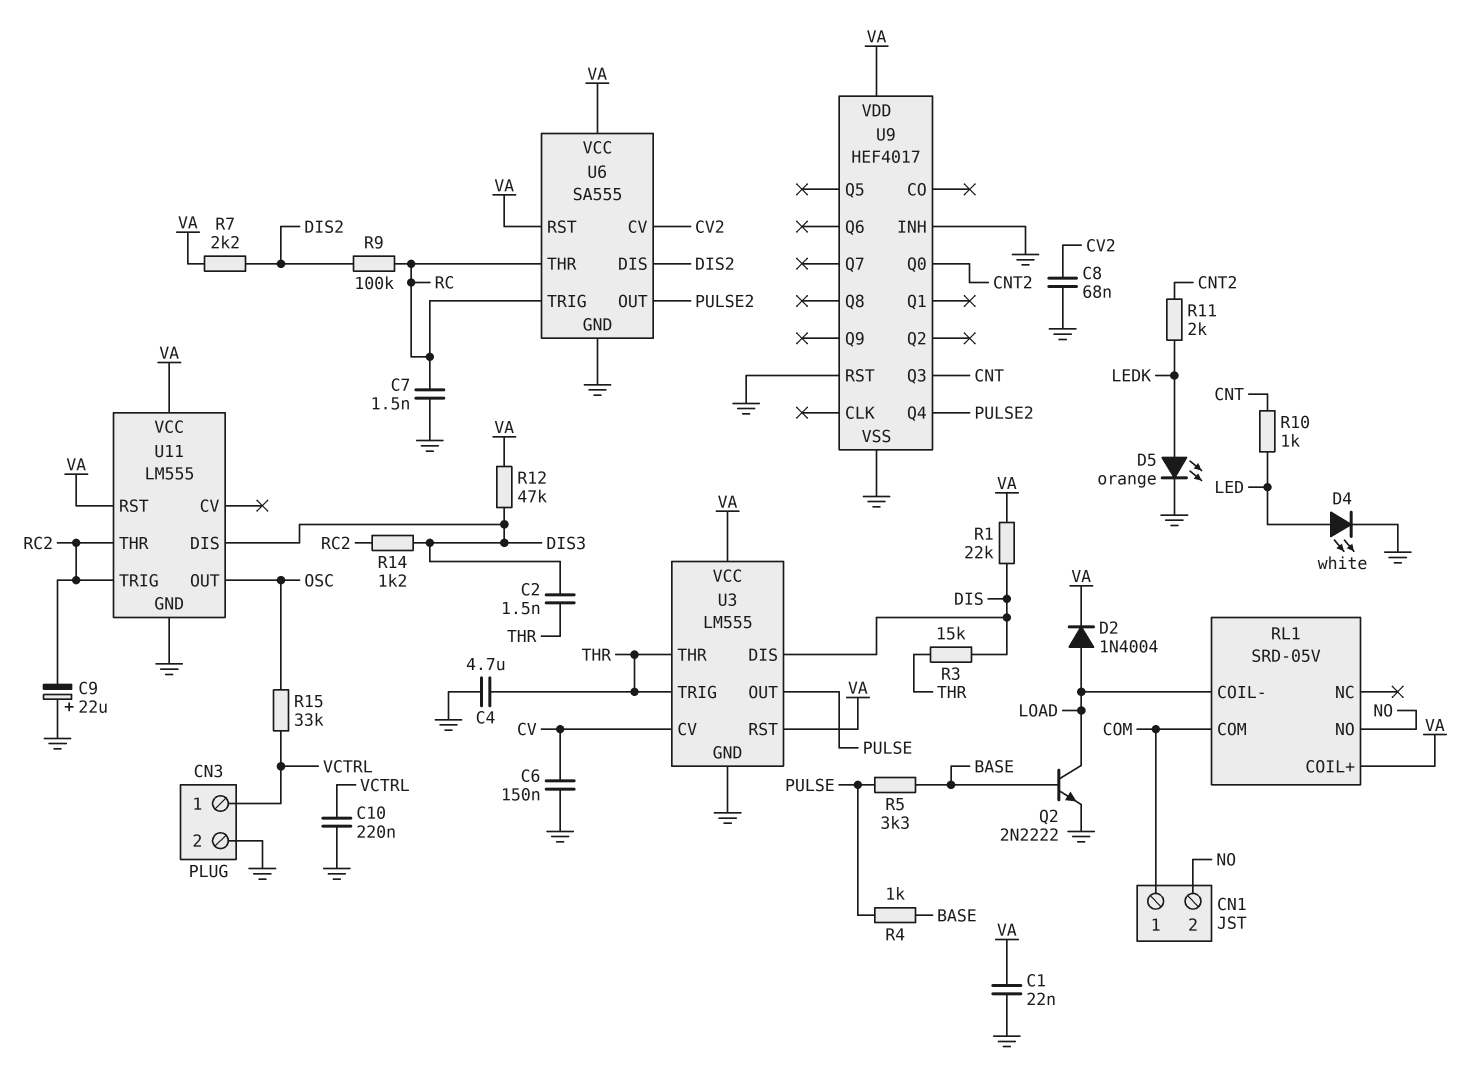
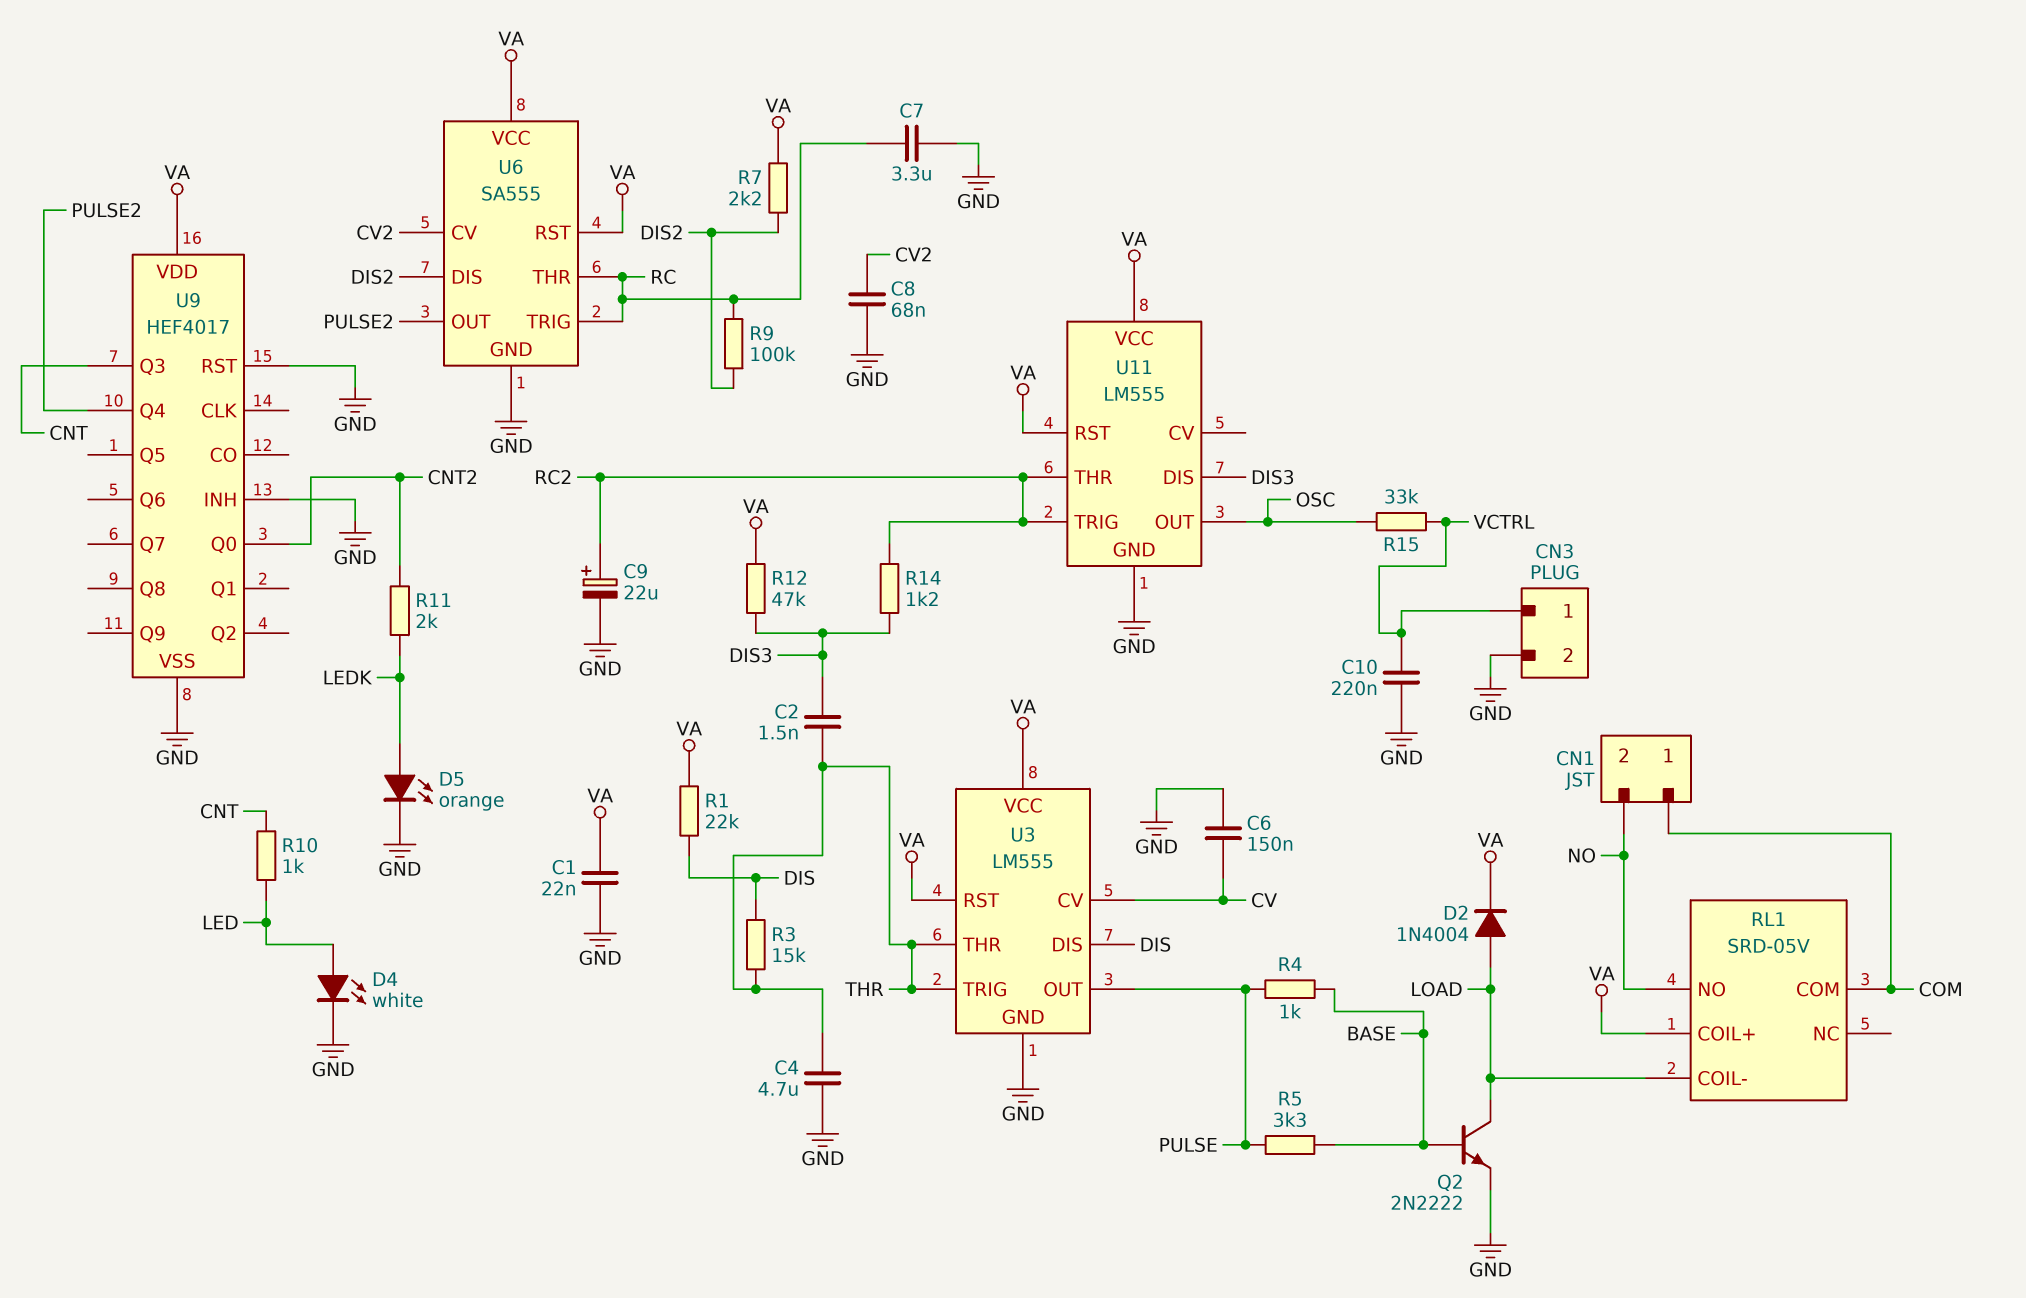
C7: 1.5nF (GND, RC) -> 3.3uF (GND, RC)
C9: 22uF (plus GND, minus RC2) -> 22uF (plus RC2, minus GND)

